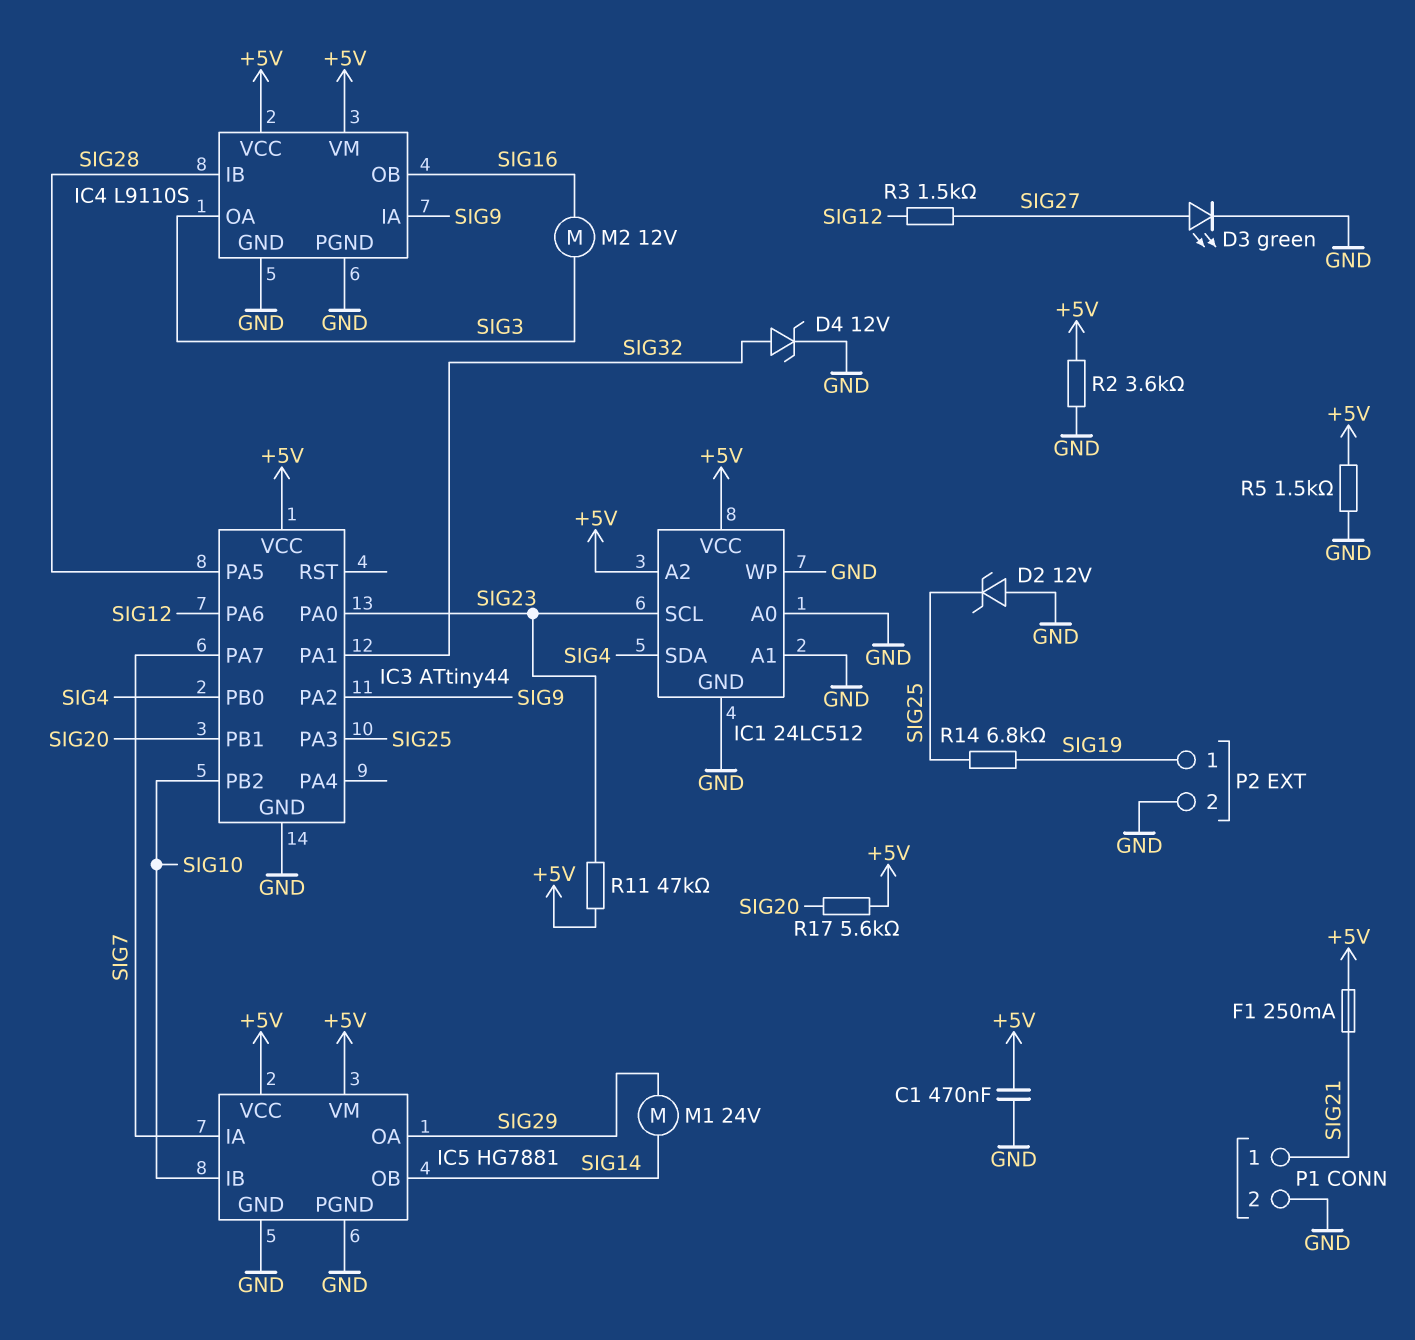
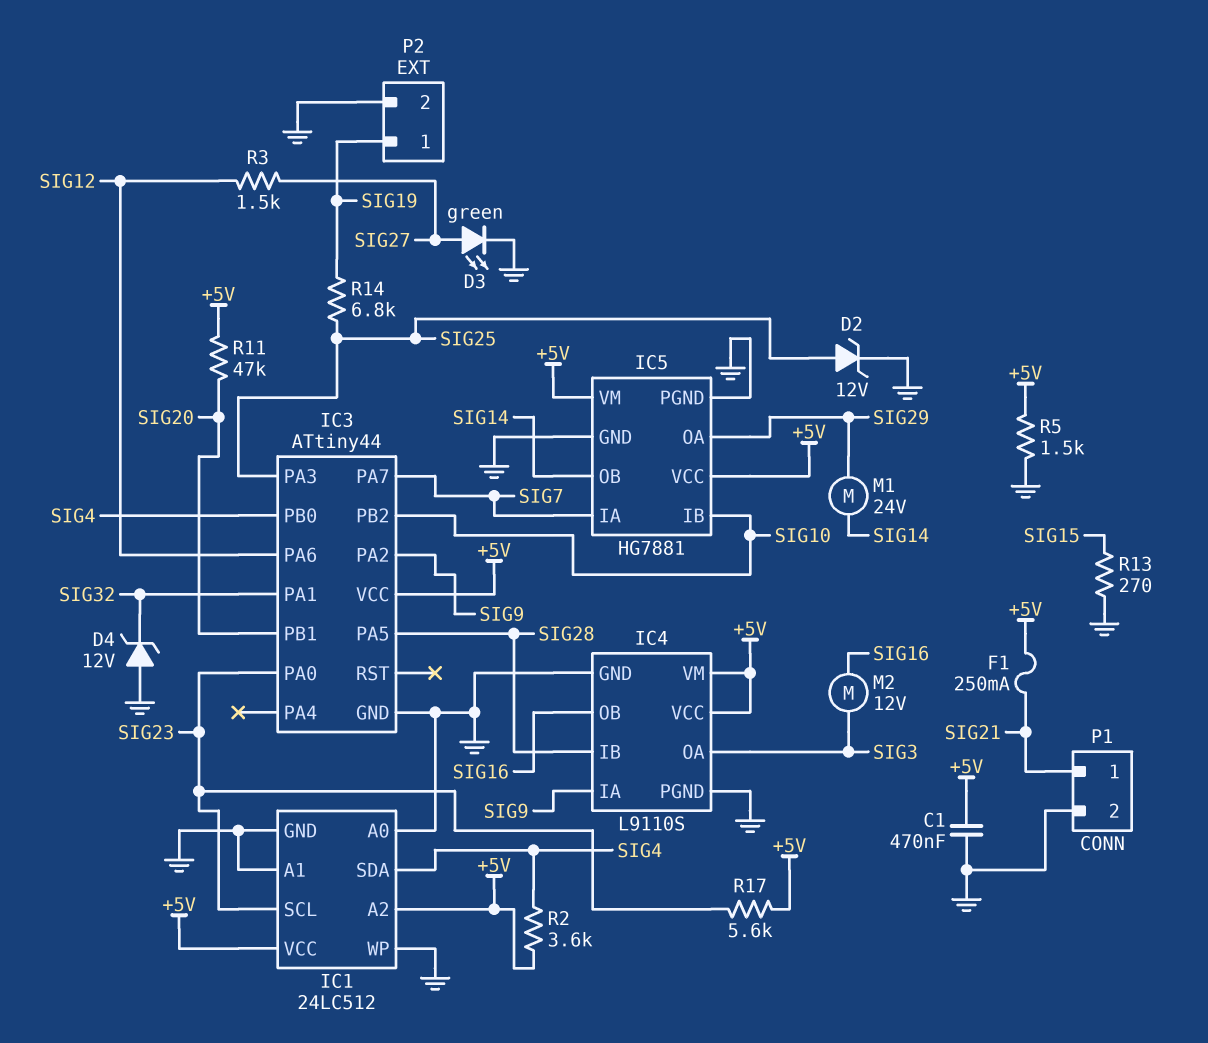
D2: zener 12V (A GND, K SIG25) -> zener 12V (A SIG25, K GND)
D4: zener 12V (A SIG32, K GND) -> zener 12V (A GND, K SIG32)
R2: 3.6k (+5V, GND) -> 3.6k (+5V, SIG4)
R11: 47k (+5V, SIG23) -> 47k (+5V, SIG20)
R13: none -> 270 (GND, SIG15)
R17: 5.6k (+5V, SIG20) -> 5.6k (+5V, SIG23)

